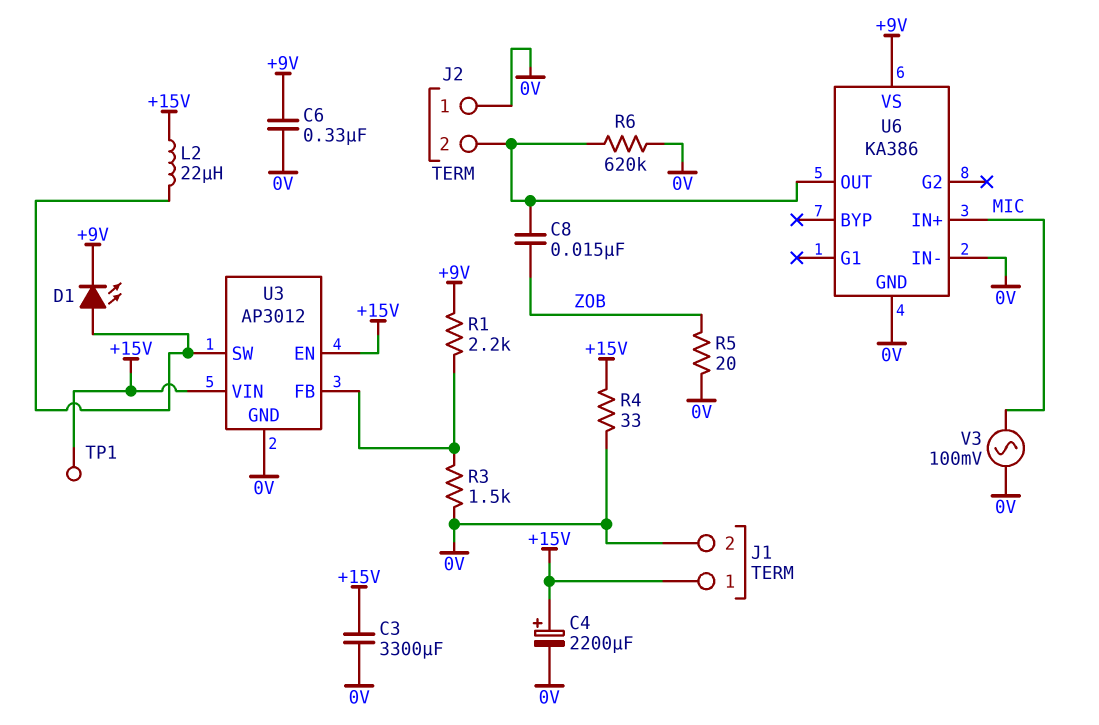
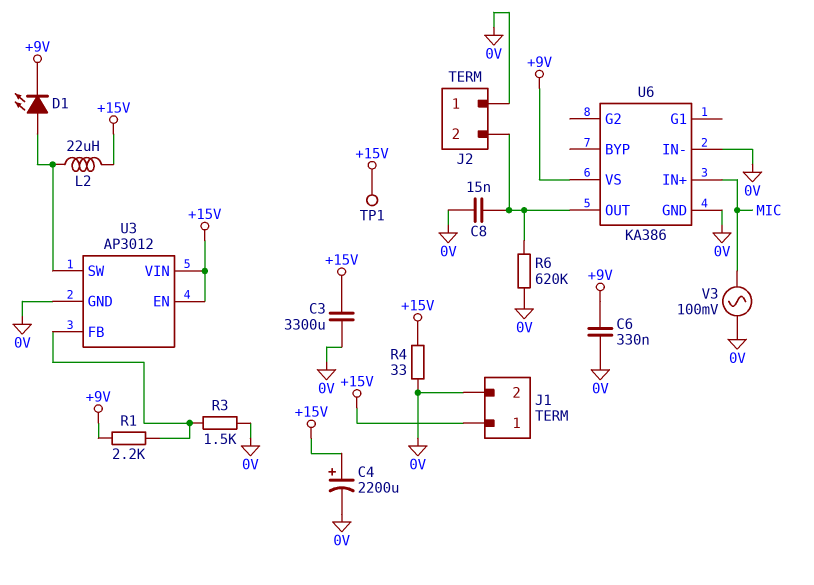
C8: 15nF (J2/2, ZOB) -> 15nF (0V, J2/2)
R5: 20 (0V, ZOB) -> none

